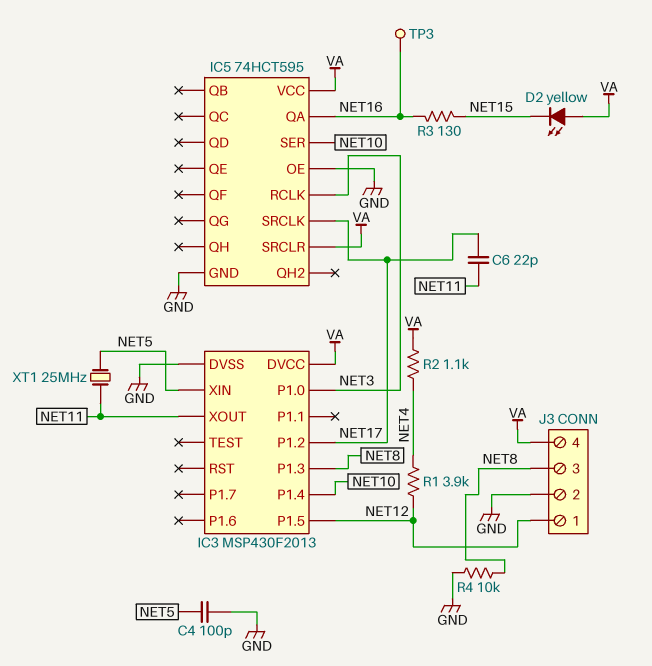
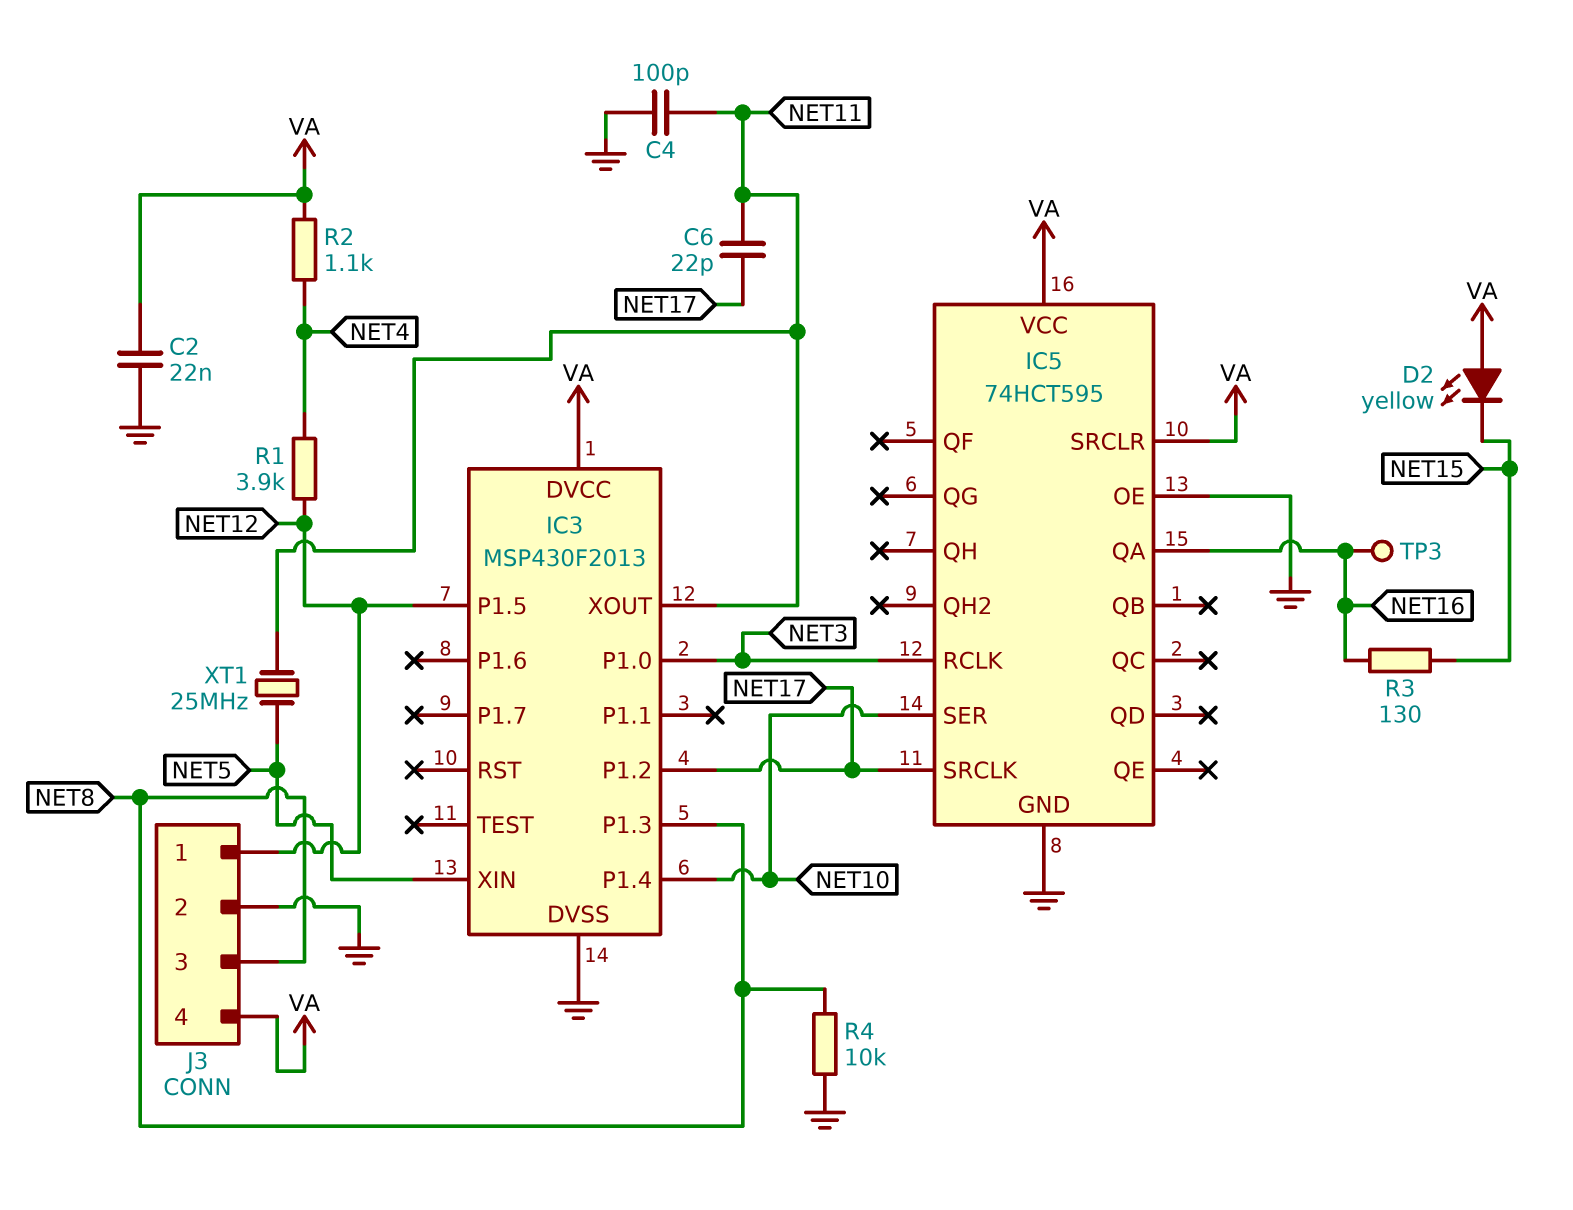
C2: none -> 22nF (GND, VA)
C4: 100pF (GND, NET5) -> 100pF (GND, NET11)

